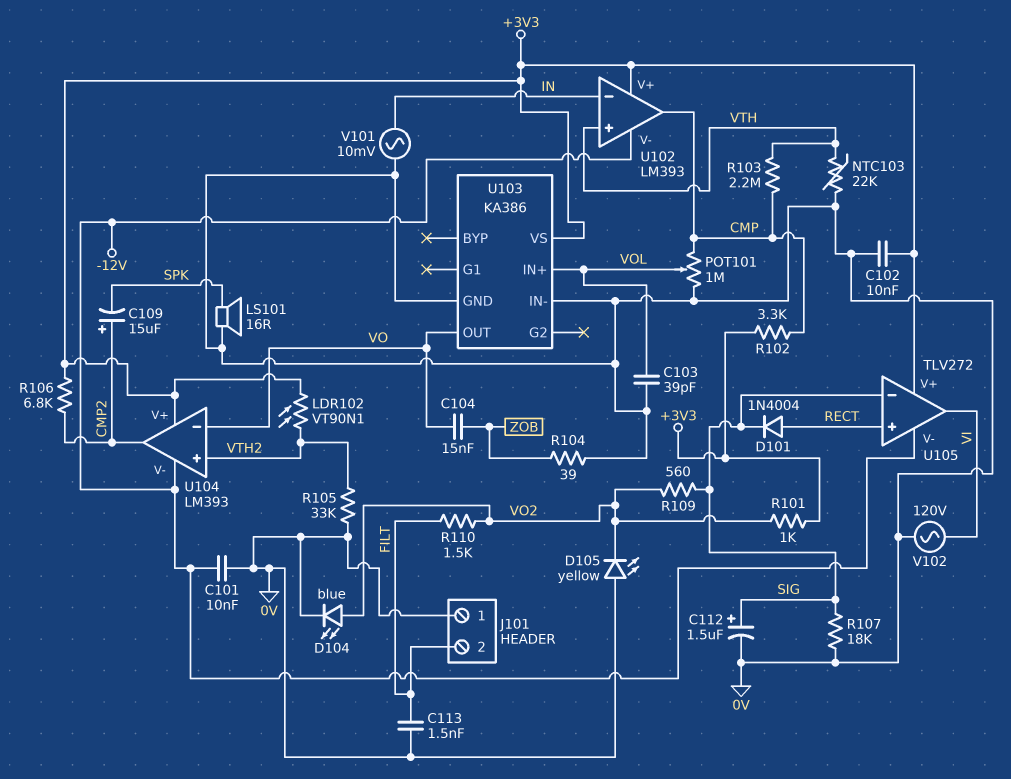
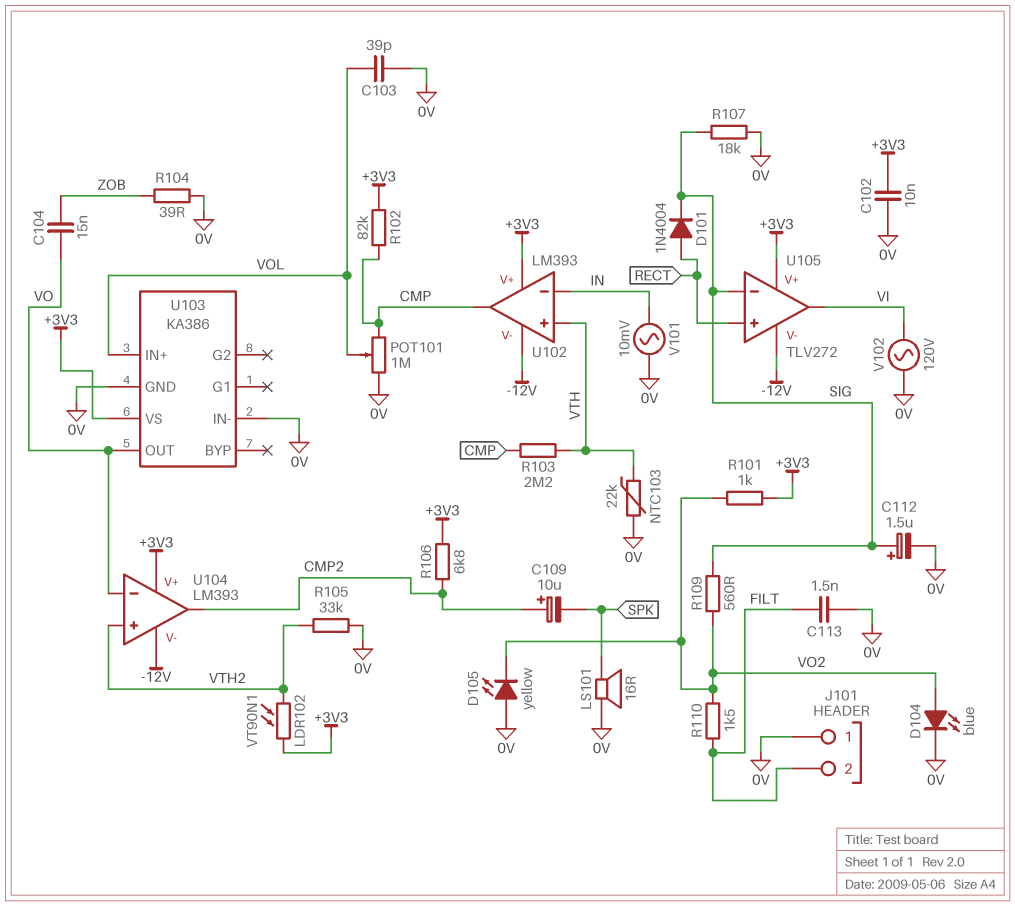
C101: 10nF (-12V, 0V) -> none
C109: 15uF (plus CMP2, minus SPK) -> 10uF (plus CMP2, minus SPK)
R102: 3.3k (+3V3, CMP) -> 82k (+3V3, CMP)

